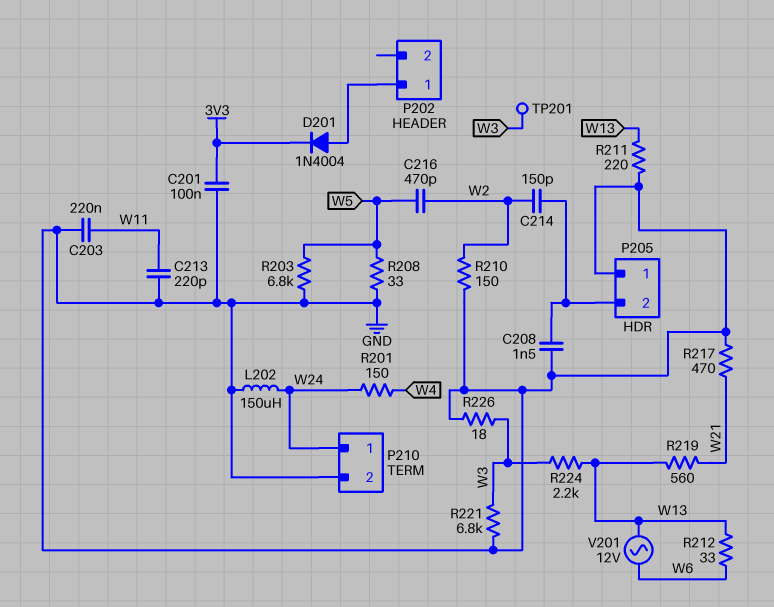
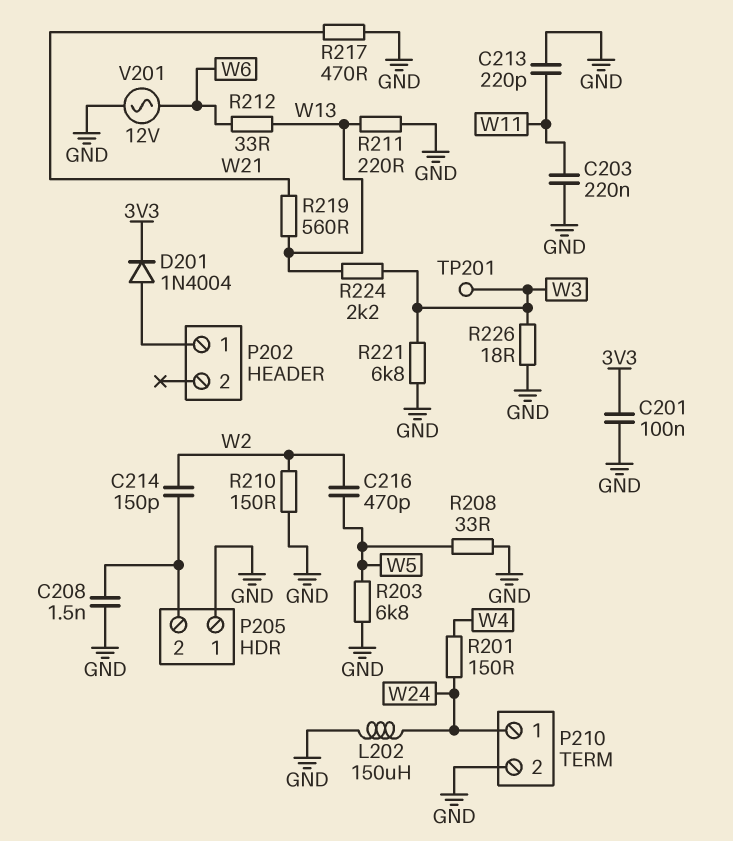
V201: AC 12V (W6, W13) -> AC 12V (GND, W6)

